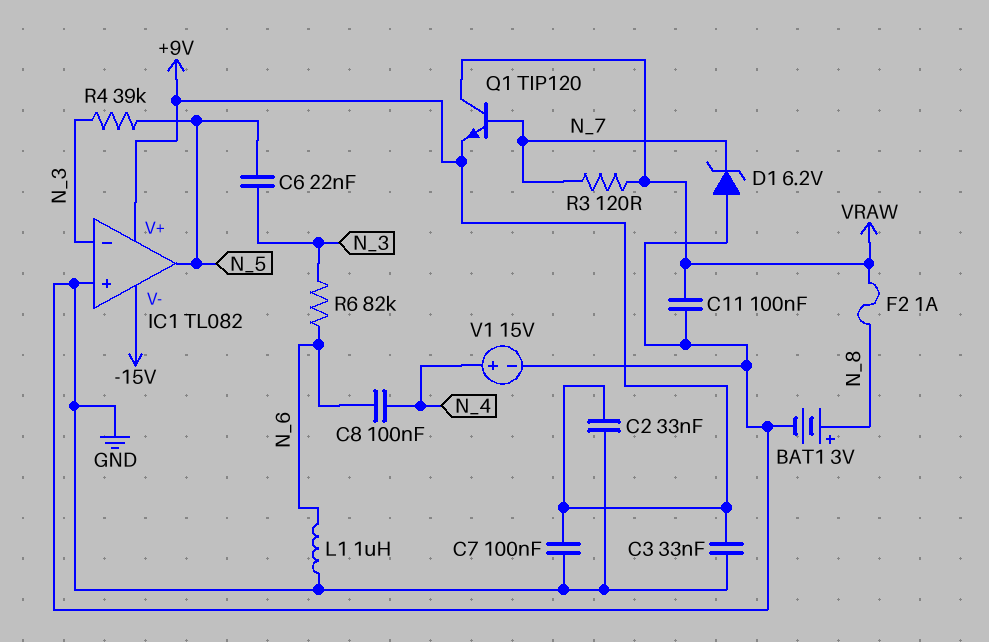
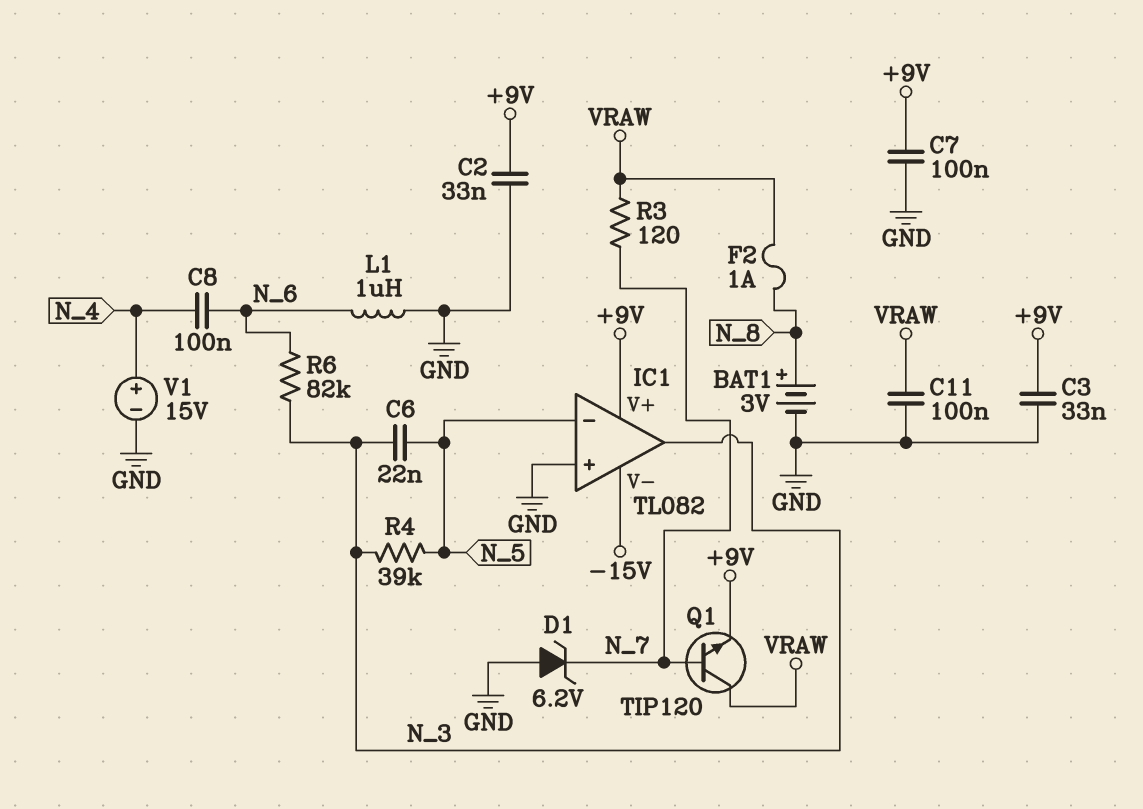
IC1 pin in-: N_3 -> N_5
IC1 pin out: N_5 -> N_3

